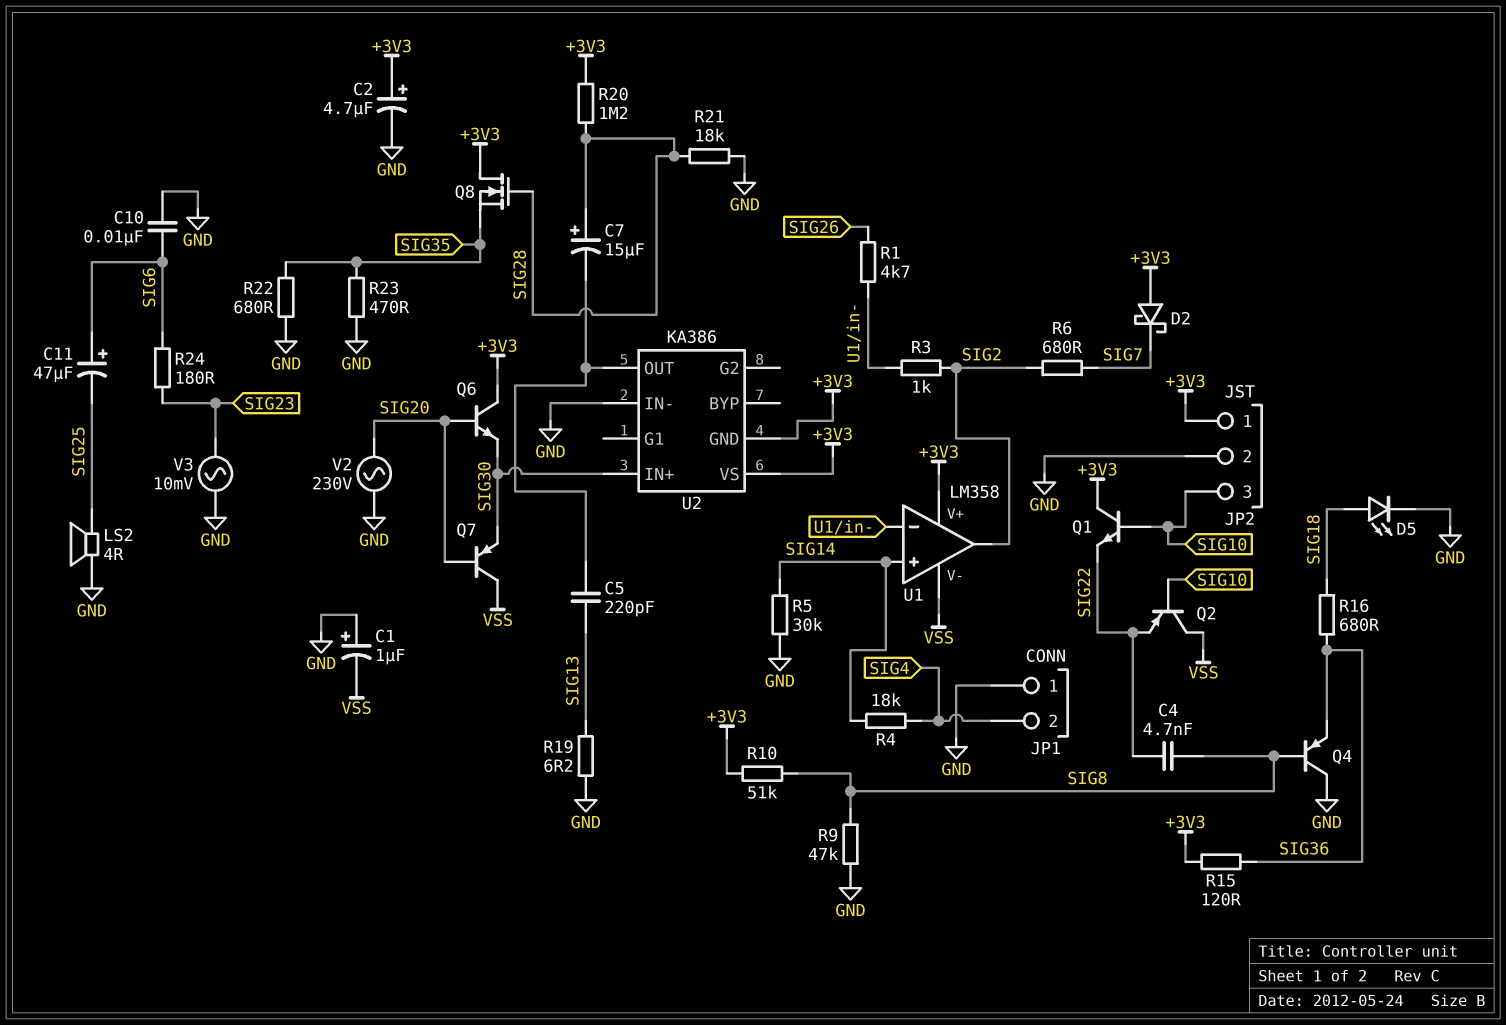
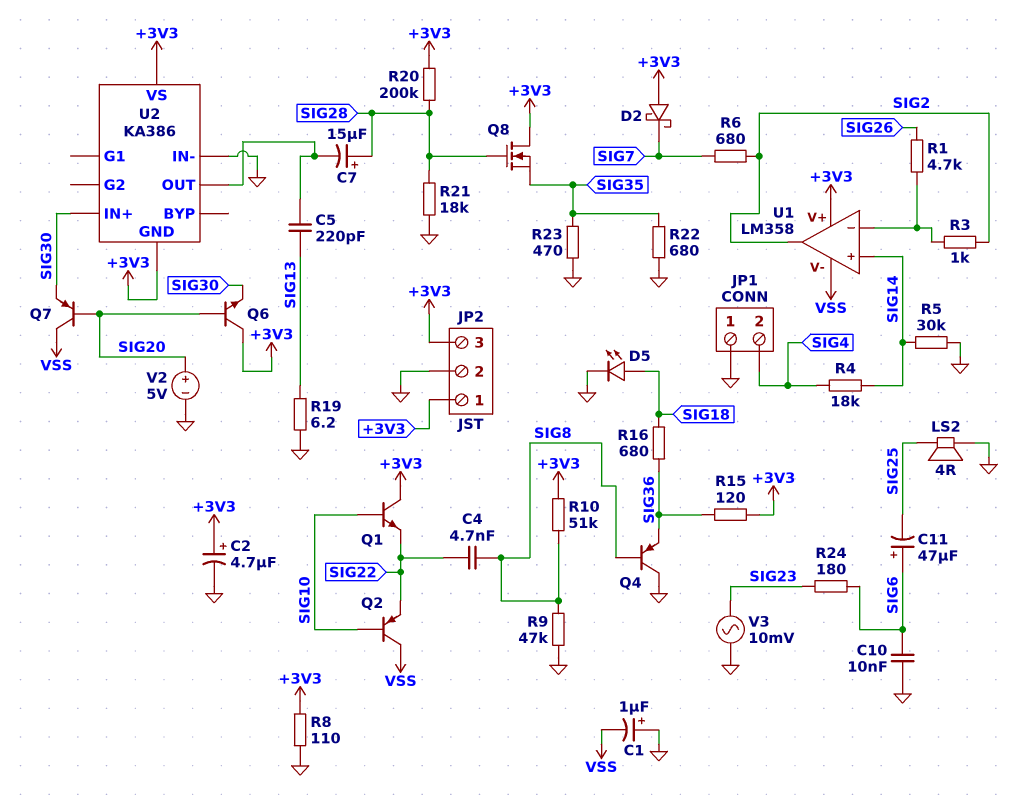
JP2 pin 3: SIG10 -> +3V3
R8: none -> 110 (+3V3, GND)
R20: 1.2M (+3V3, SIG28) -> 200k (+3V3, SIG28)
V2: AC 230V (GND, SIG20) -> 5V (plus SIG20, minus GND)

